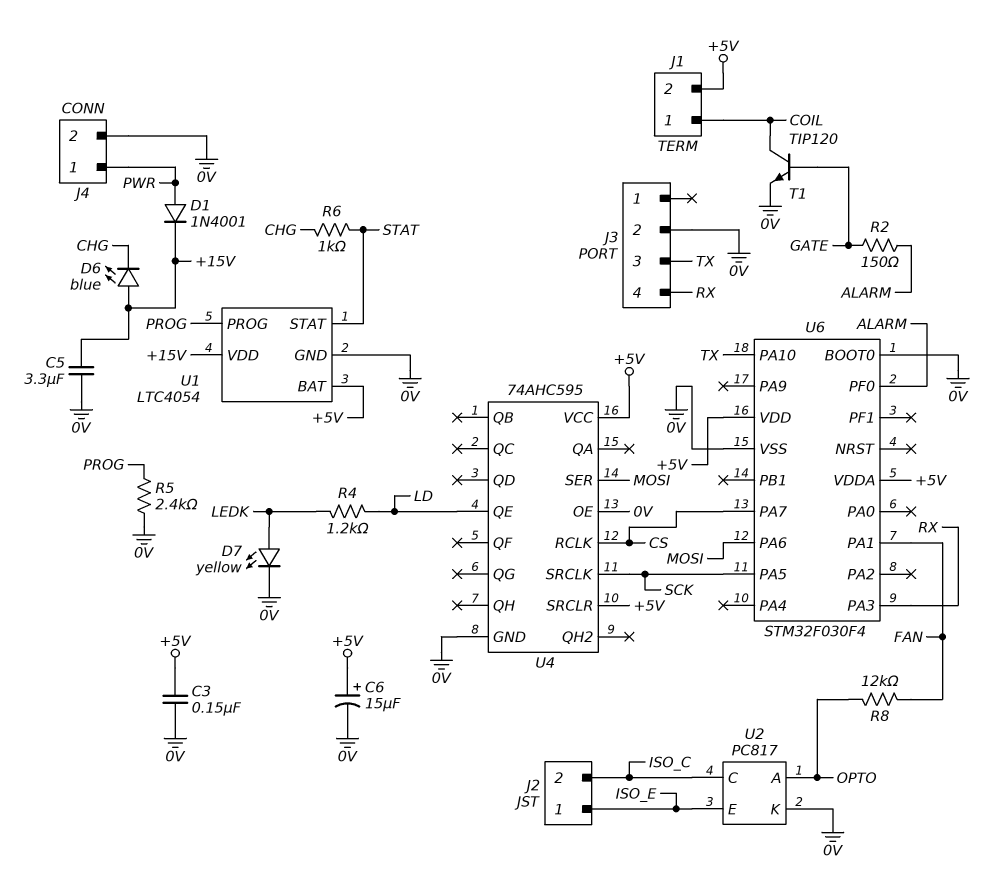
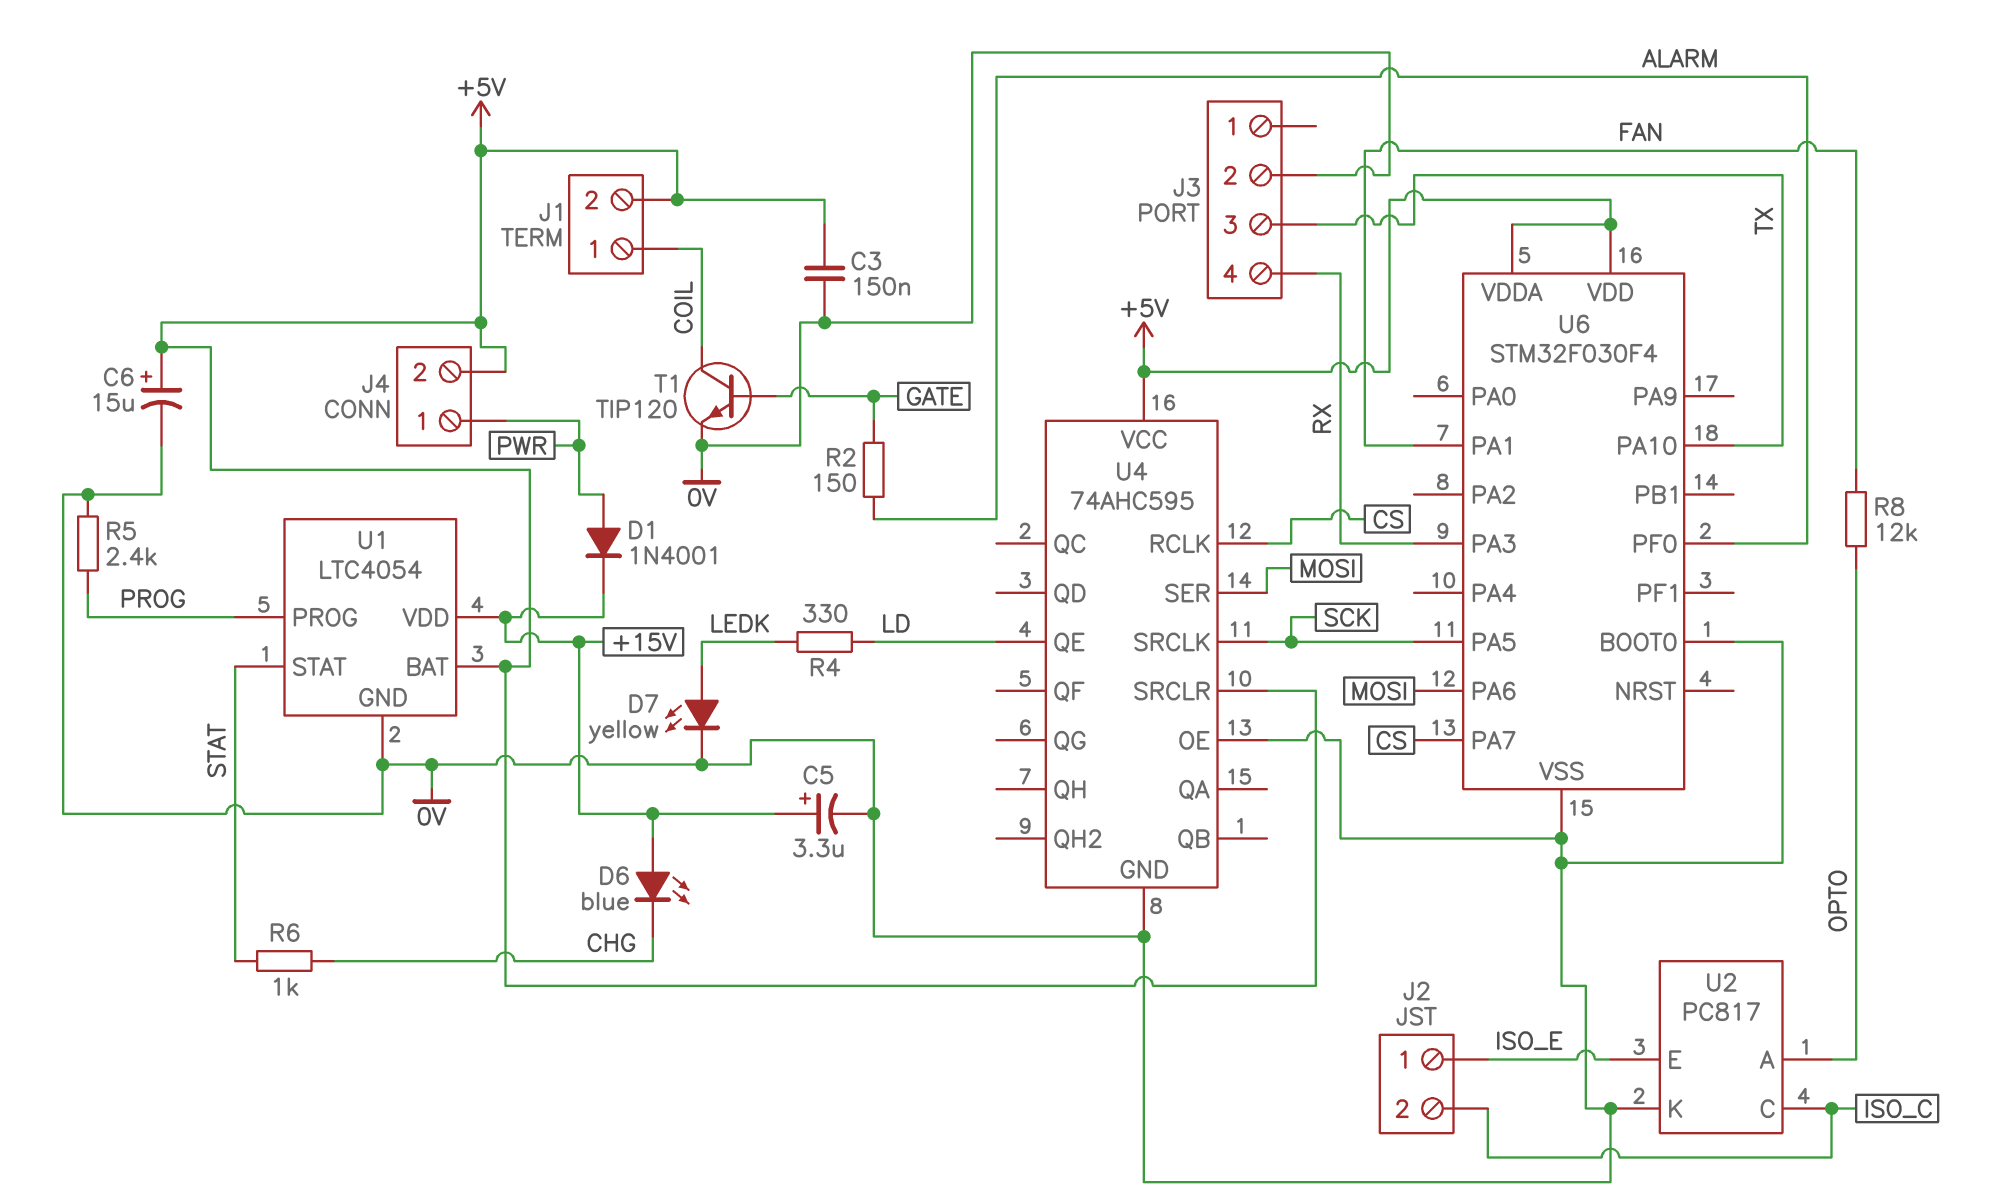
C5: 3.3uF (+15V, 0V) -> 3.3uF (plus +15V, minus 0V)
J4 pin 2: 0V -> +5V
R4: 1.2k (LD, LEDK) -> 330 (LD, LEDK)

